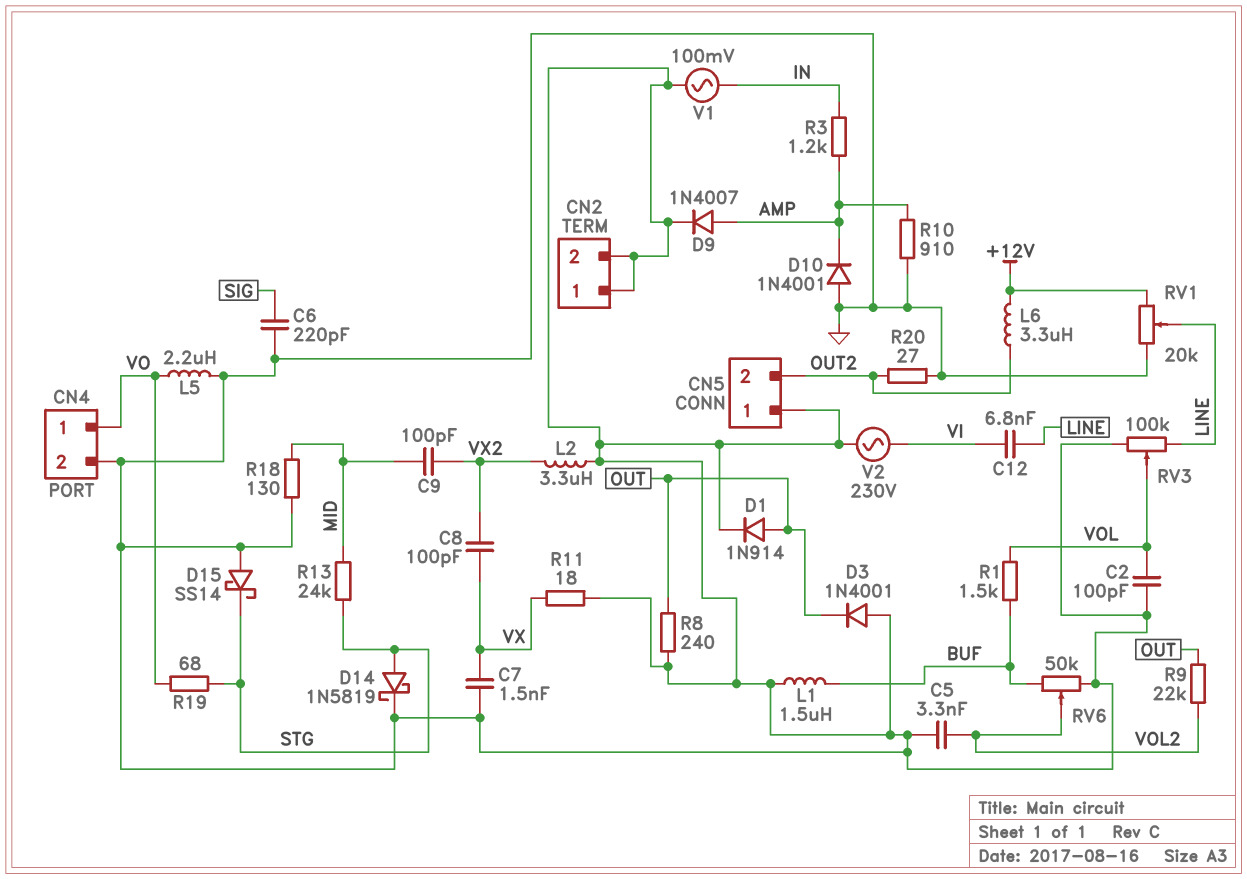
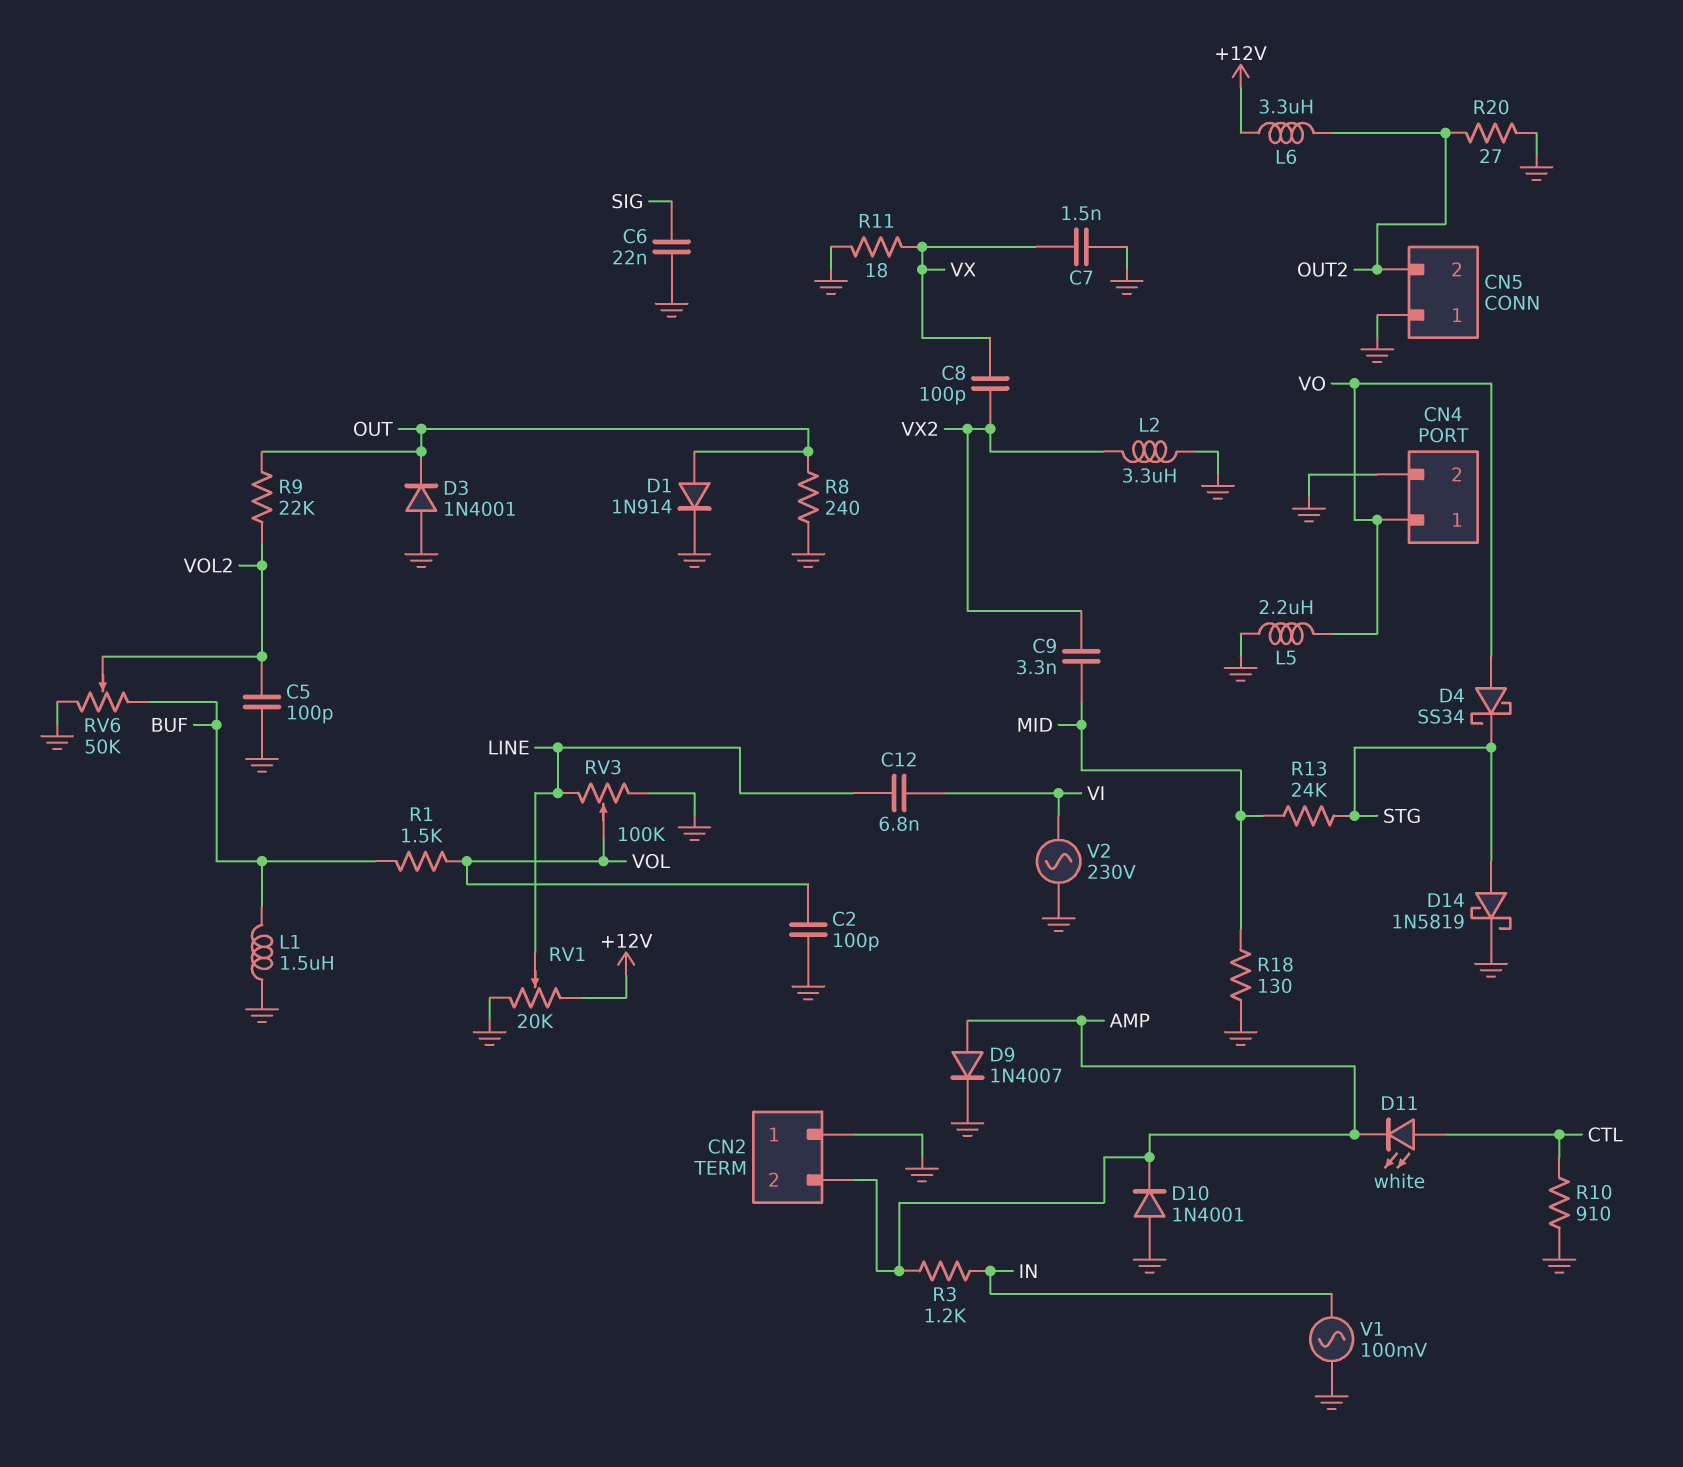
C5: 3.3nF (GND, VOL2) -> 100pF (GND, VOL2)
C6: 220pF (GND, SIG) -> 22nF (GND, SIG)
C9: 100pF (MID, VX2) -> 3.3nF (MID, VX2)
CN2 pin 2: GND -> AMP
D4: none -> schottky SS34 (A VO, K STG)
D11: none -> LED white (A CTL, K AMP)
D15: schottky SS14 (A GND, K STG) -> none
R10: 910 (AMP, GND) -> 910 (CTL, GND)
R19: 68 (STG, VO) -> none

